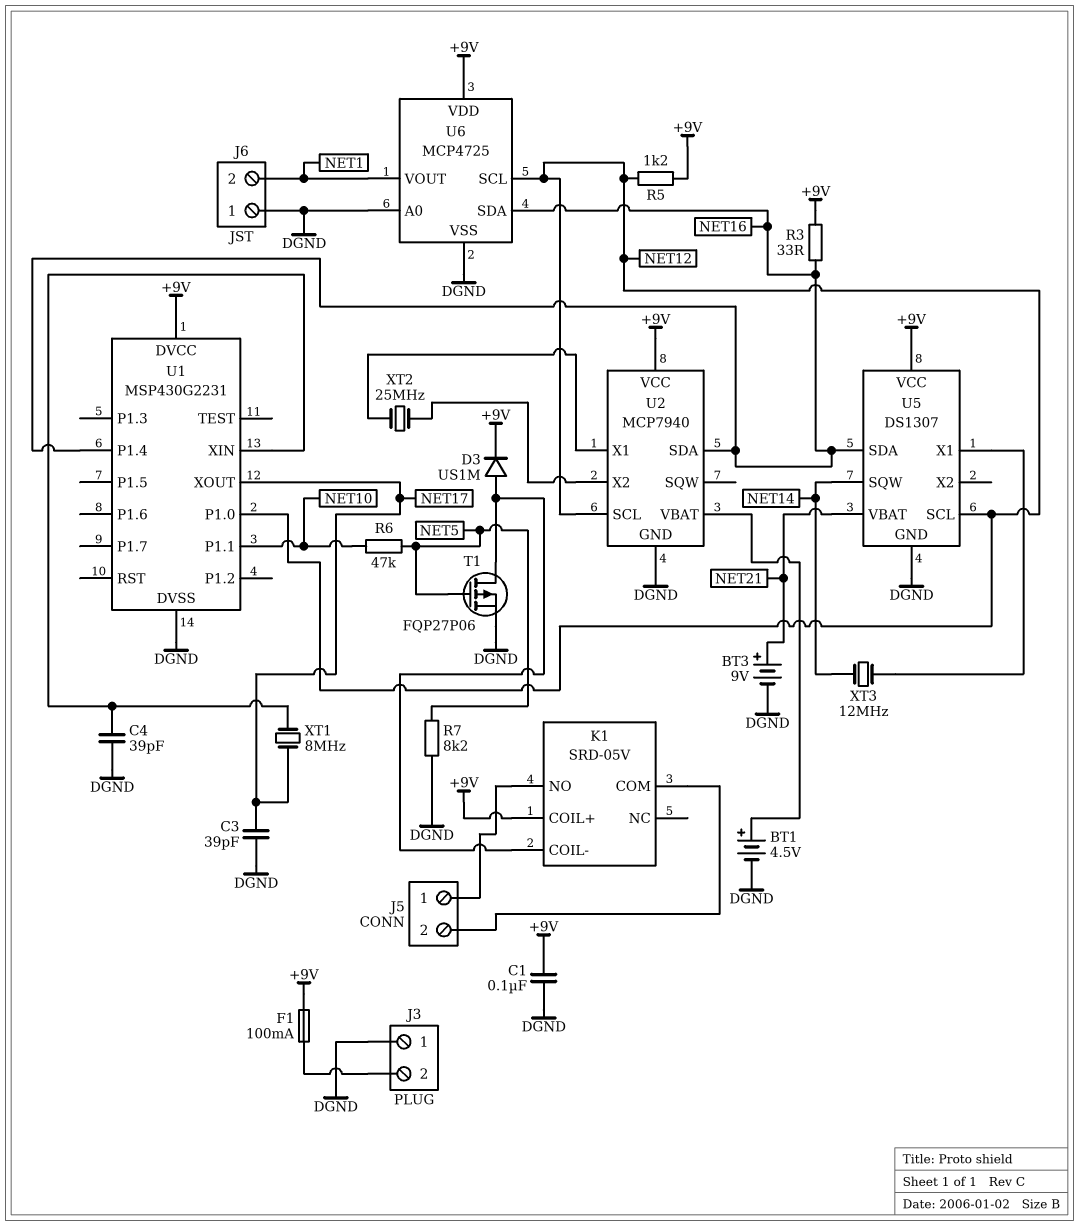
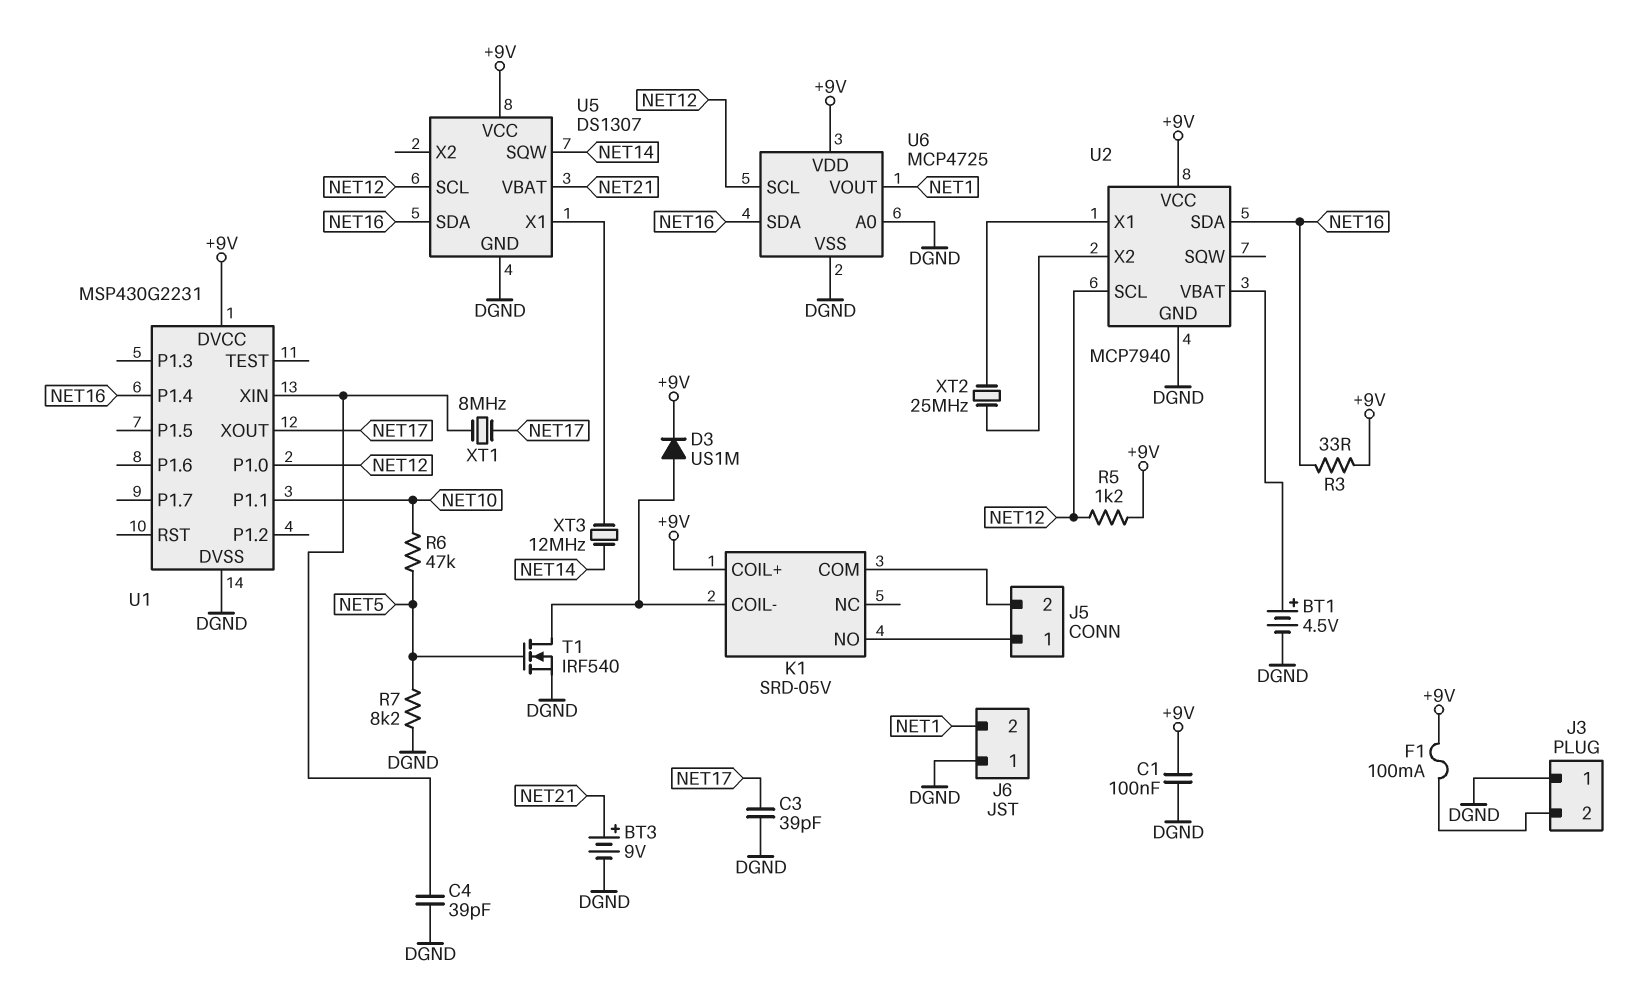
T1: PMOS FQP27P06 (G NET5, D K1/COIL-, S DGND) -> NMOS IRF540 (G NET5, D K1/COIL-, S DGND)

